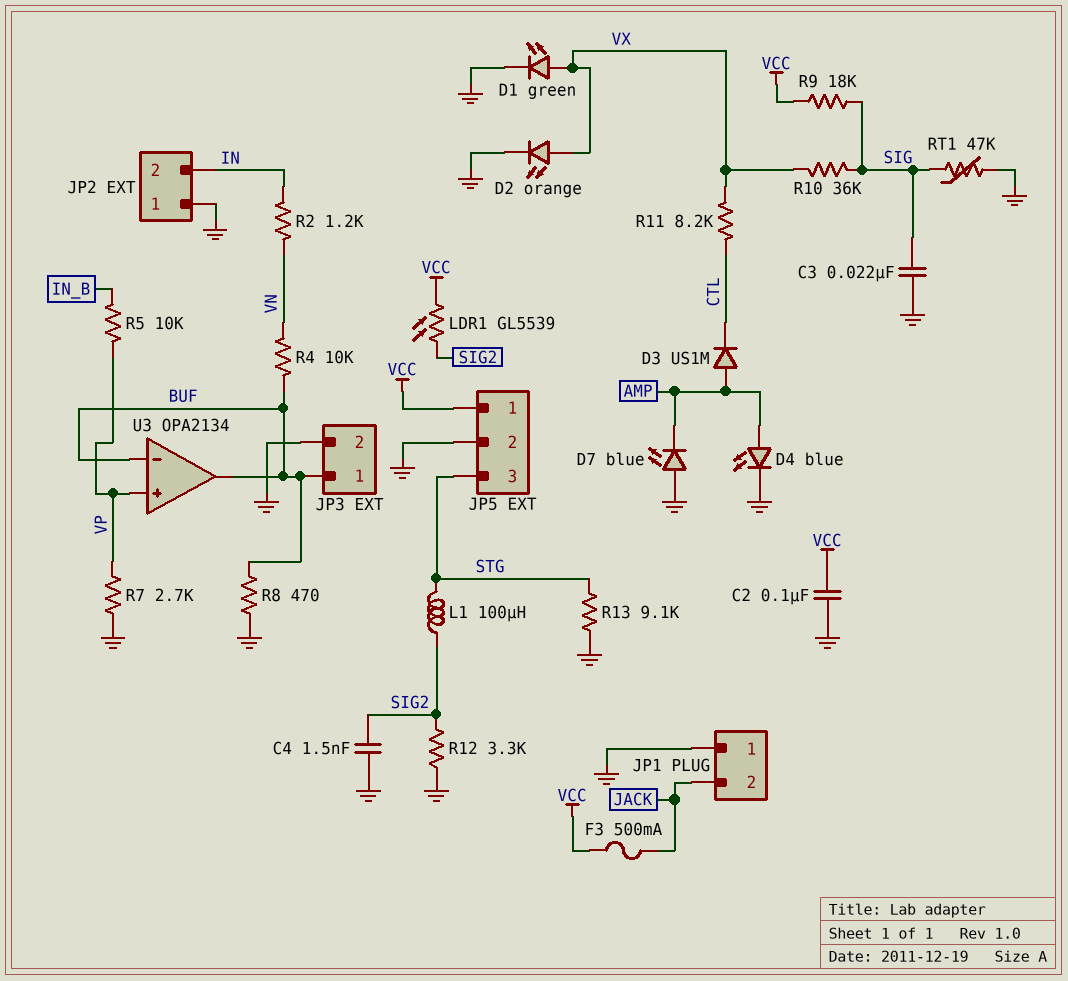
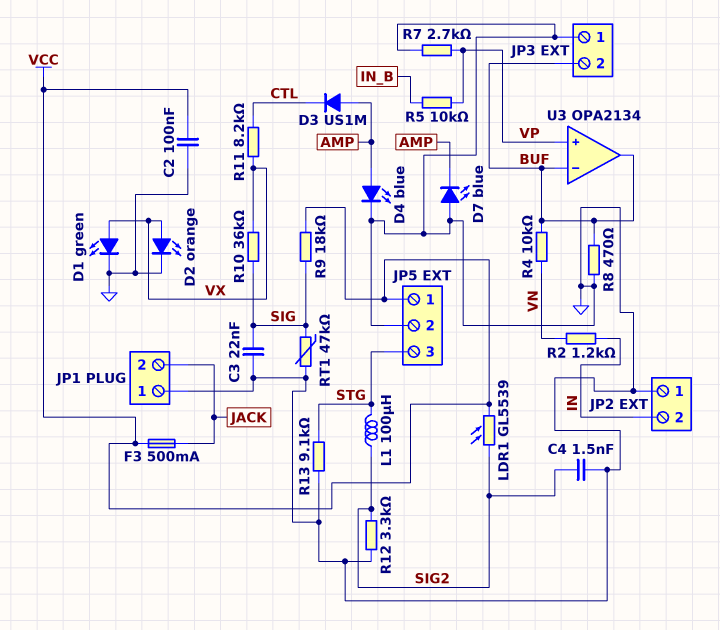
JP3 pin 1: BUF -> GND
JP3 pin 2: GND -> BUF

